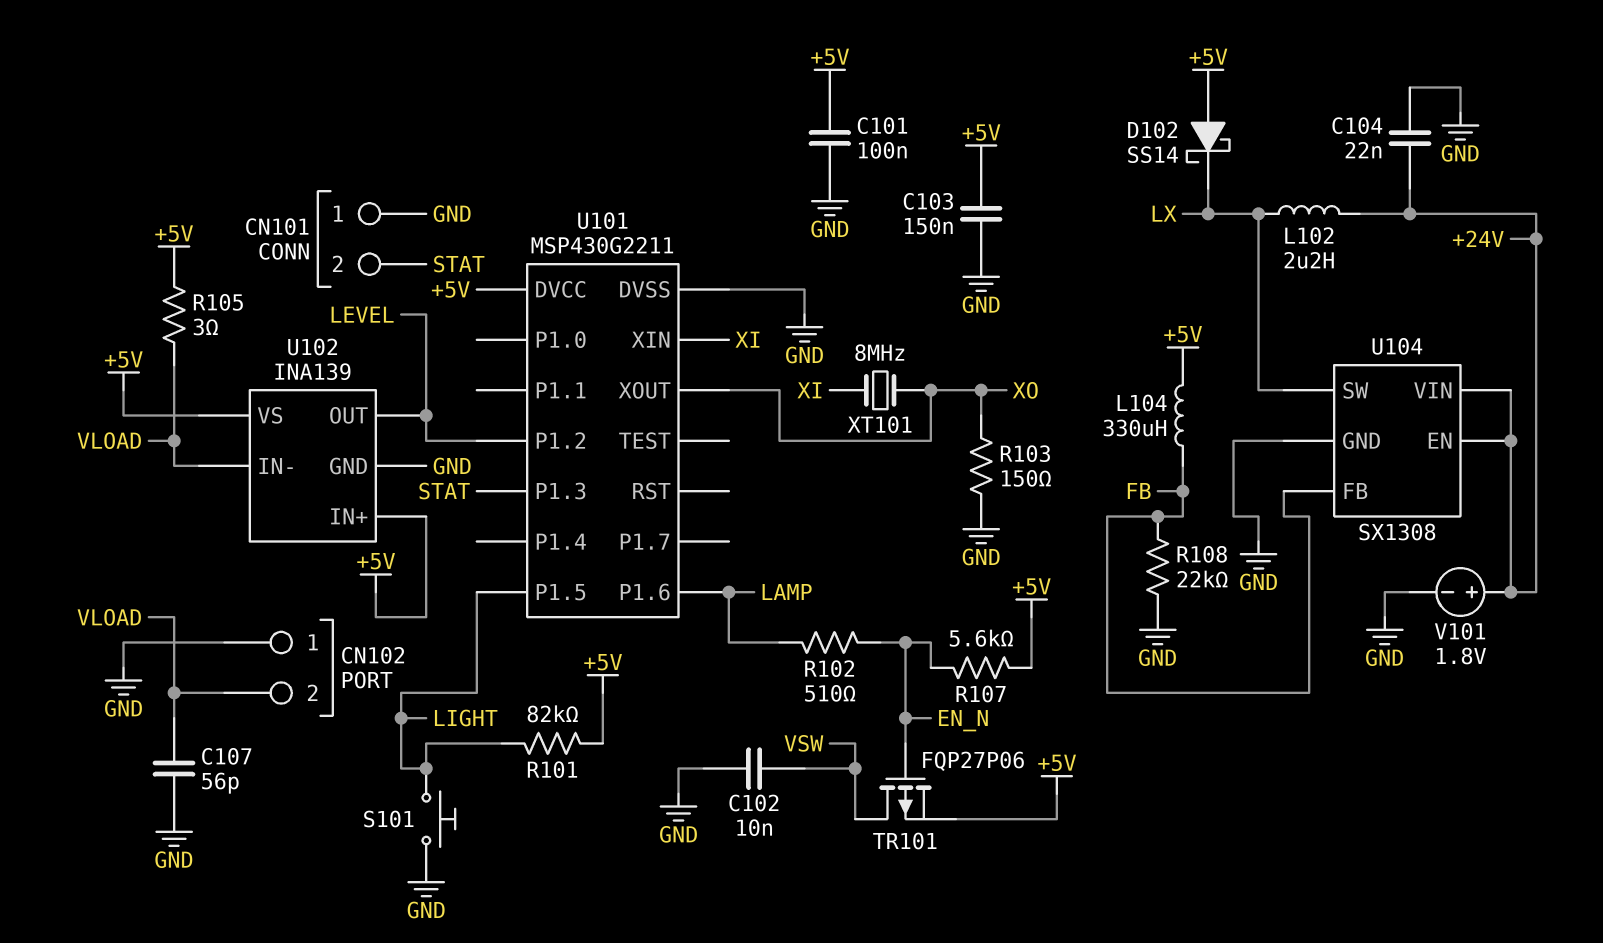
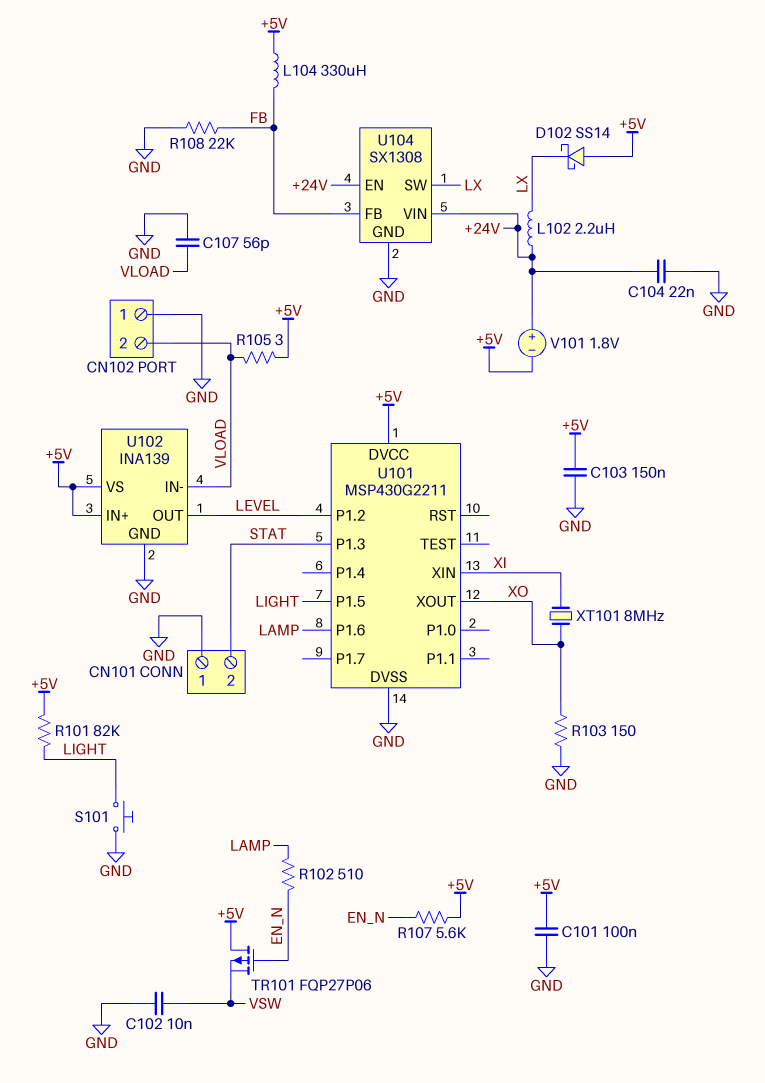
TR101: PMOS FQP27P06 (G EN_N, D VSW, S +5V) -> PMOS FQP27P06 (G EN_N, D +5V, S VSW)
V101: 1.8V (plus +24V, minus GND) -> 1.8V (plus +24V, minus +5V)

